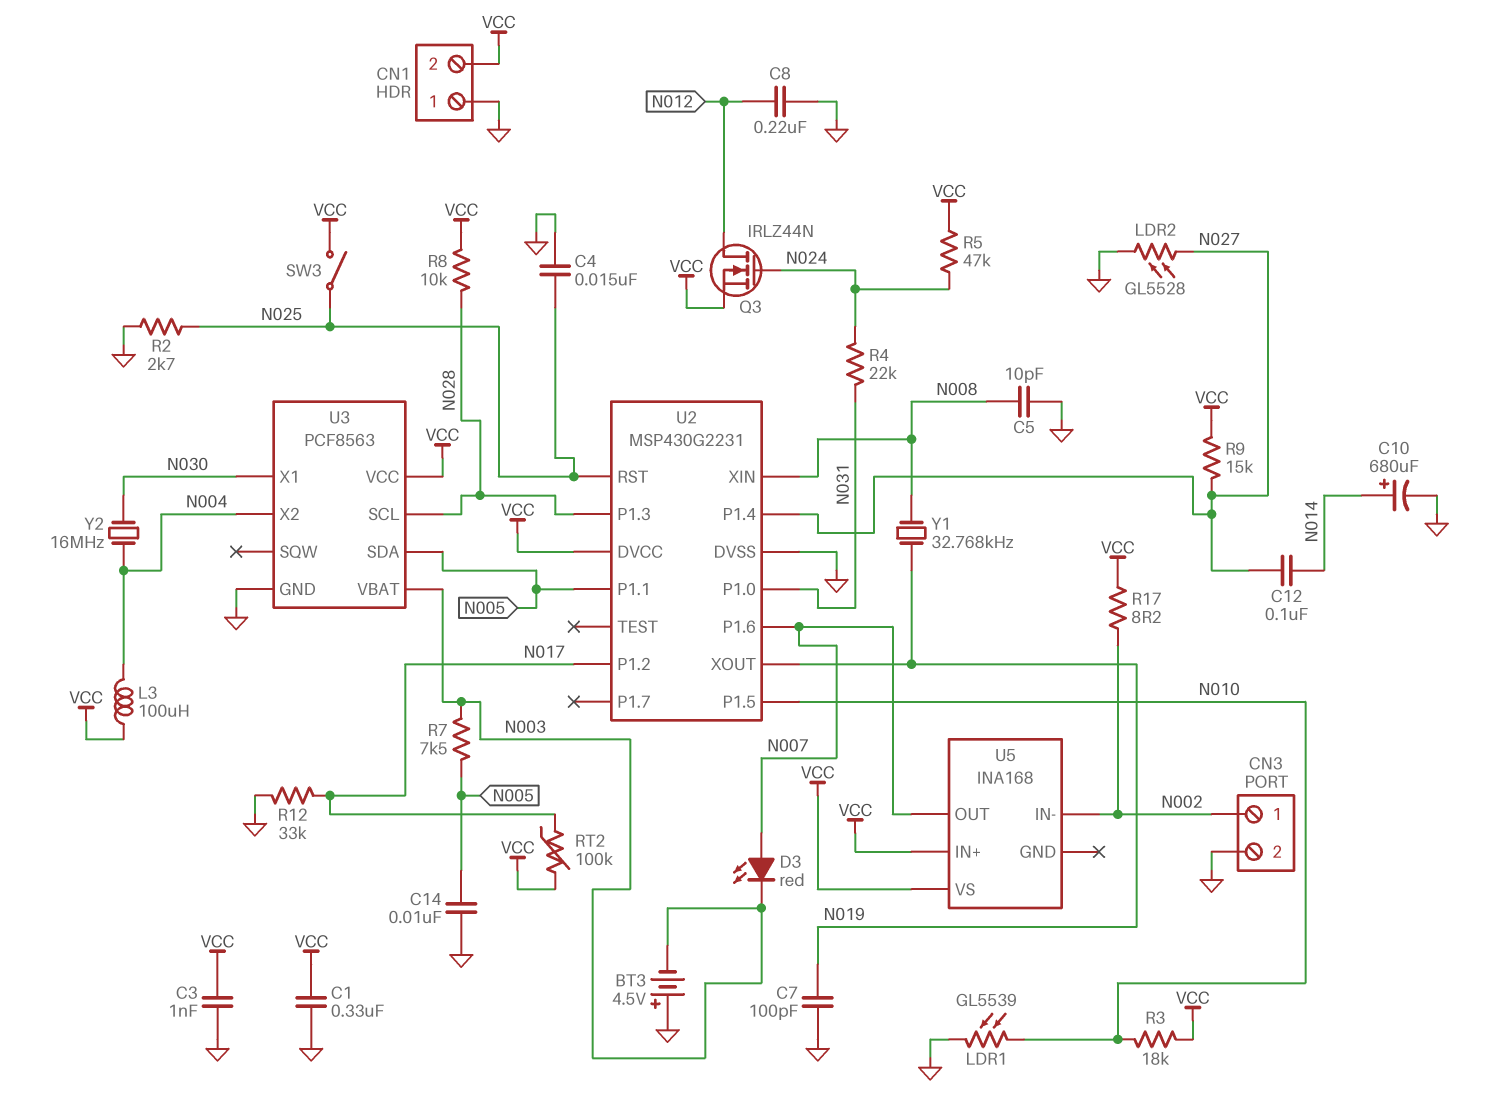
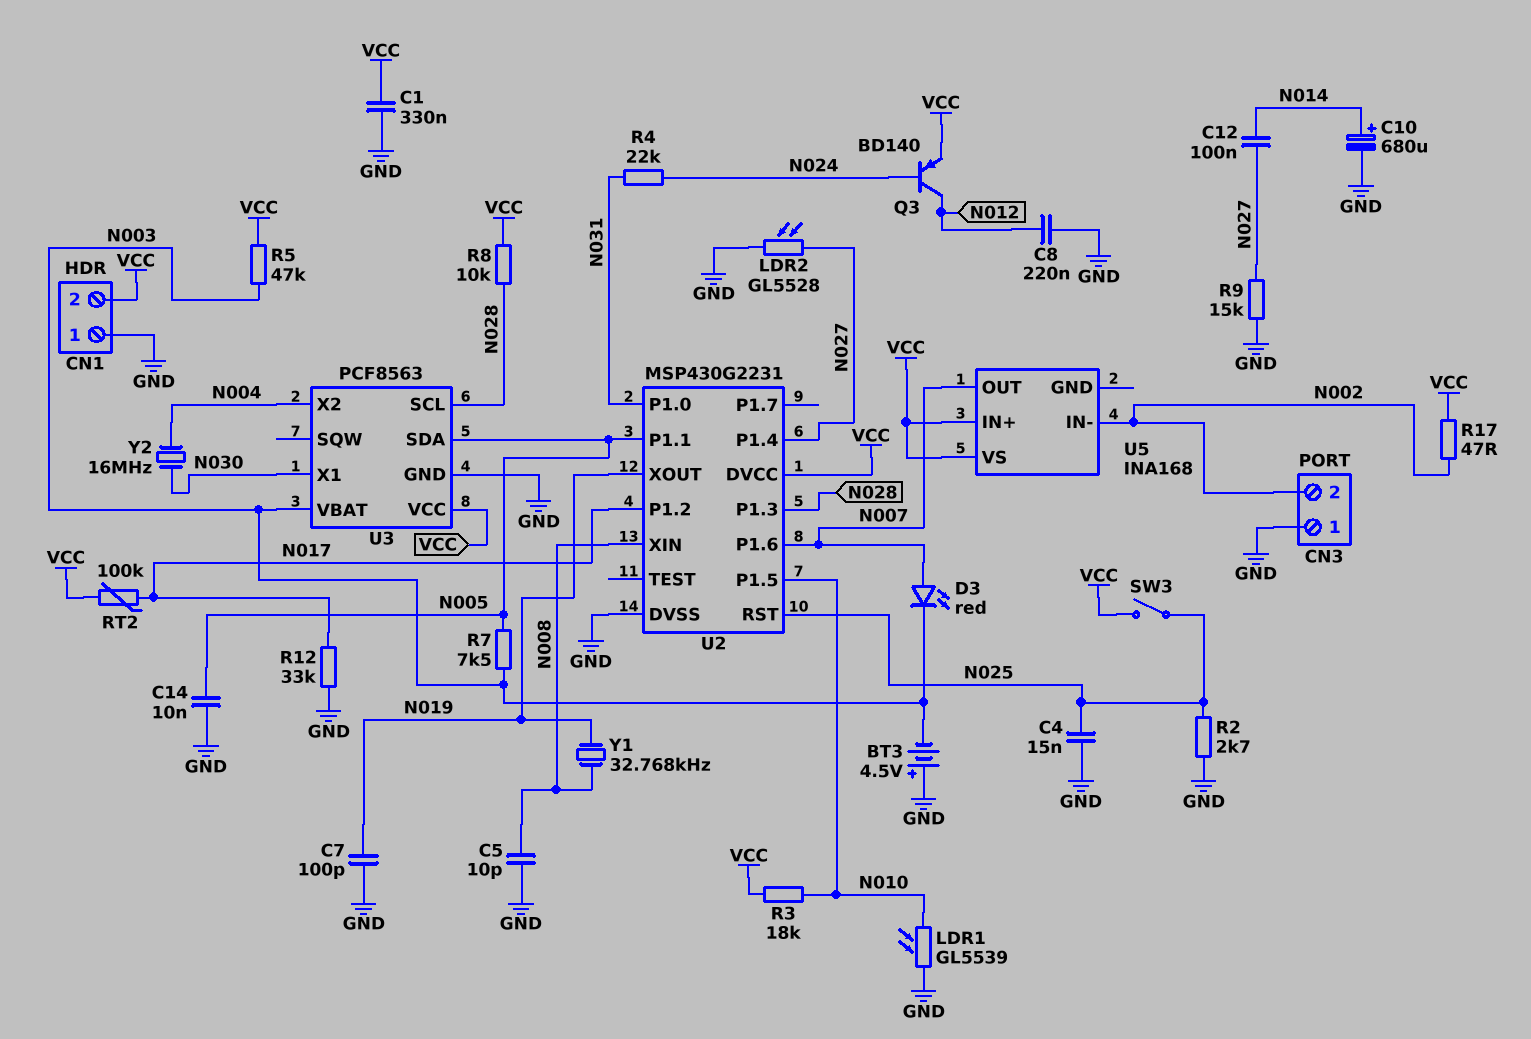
C3: 1nF (GND, VCC) -> none
CN3 pin 1: N002 -> GND
CN3 pin 2: GND -> N002
L3: 100uH (N004, VCC) -> none
Q3: NMOS IRLZ44N (G N024, D N012, S VCC) -> PNP BD140 (B N024, C N012, E VCC)
R5: 47k (N024, VCC) -> 47k (N003, VCC)
R9: 15k (N027, VCC) -> 15k (GND, N027)
R17: 8.2 (N002, VCC) -> 47 (N002, VCC)

